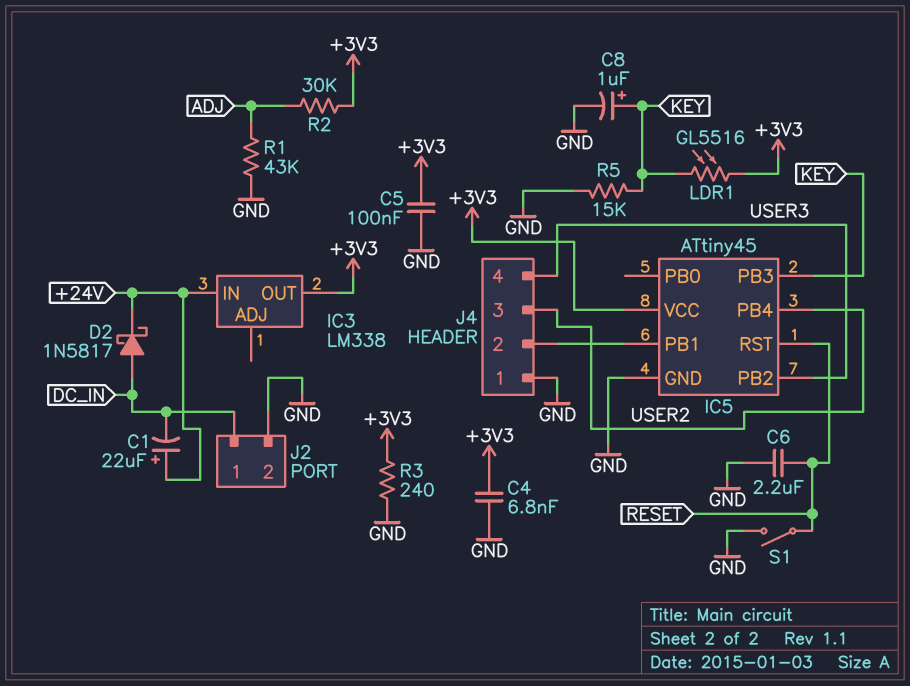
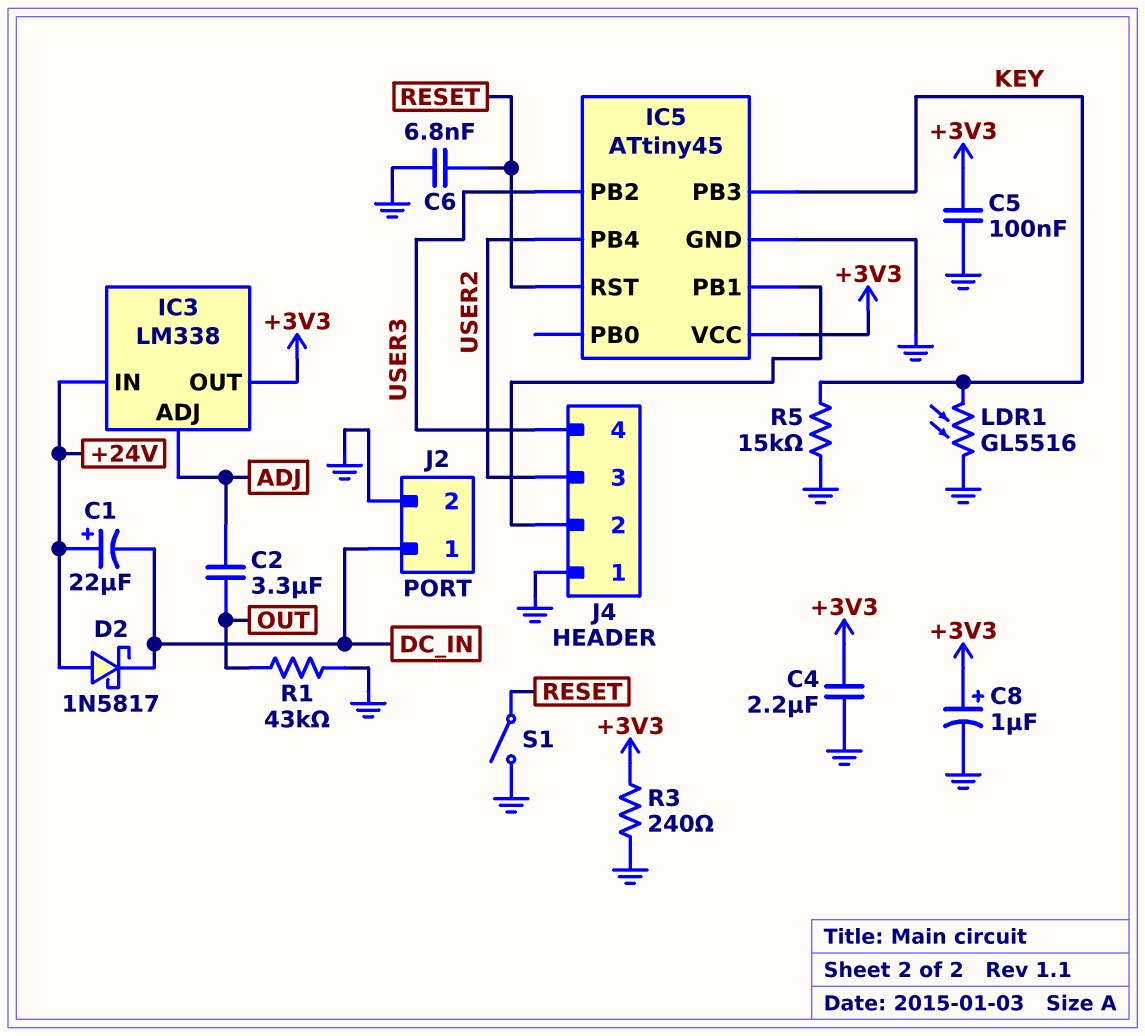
C2: none -> 3.3uF (ADJ, OUT)
C4: 6.8nF (+3V3, GND) -> 2.2uF (+3V3, GND)
C6: 2.2uF (GND, RESET) -> 6.8nF (GND, RESET)
C8: 1uF (plus KEY, minus GND) -> 1uF (plus +3V3, minus GND)
D2: schottky 1N5817 (A DC_IN, K +24V) -> schottky 1N5817 (A +24V, K DC_IN)
IC3 pin ADJ: none -> ADJ
LDR1: GL5516 (+3V3, KEY) -> GL5516 (GND, KEY)
R1: 43k (ADJ, GND) -> 43k (GND, OUT)
R2: 30k (+3V3, ADJ) -> none

